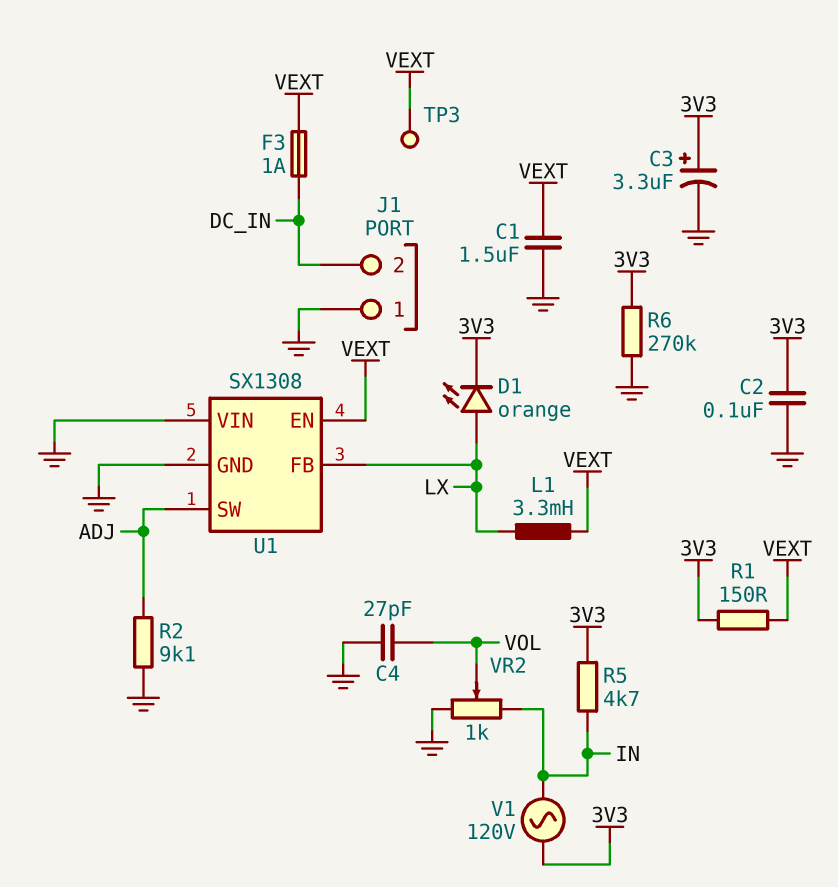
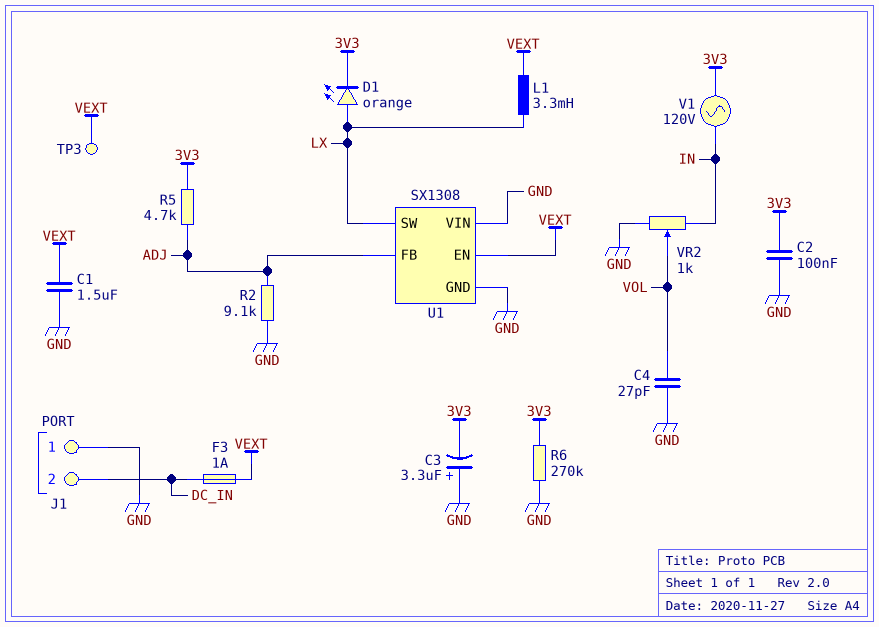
C3: 3.3uF (plus 3V3, minus GND) -> 3.3uF (plus GND, minus 3V3)
R1: 150 (3V3, VEXT) -> none
R5: 4.7k (3V3, IN) -> 4.7k (3V3, ADJ)
U1 pin FB: LX -> ADJ
U1 pin SW: ADJ -> LX

